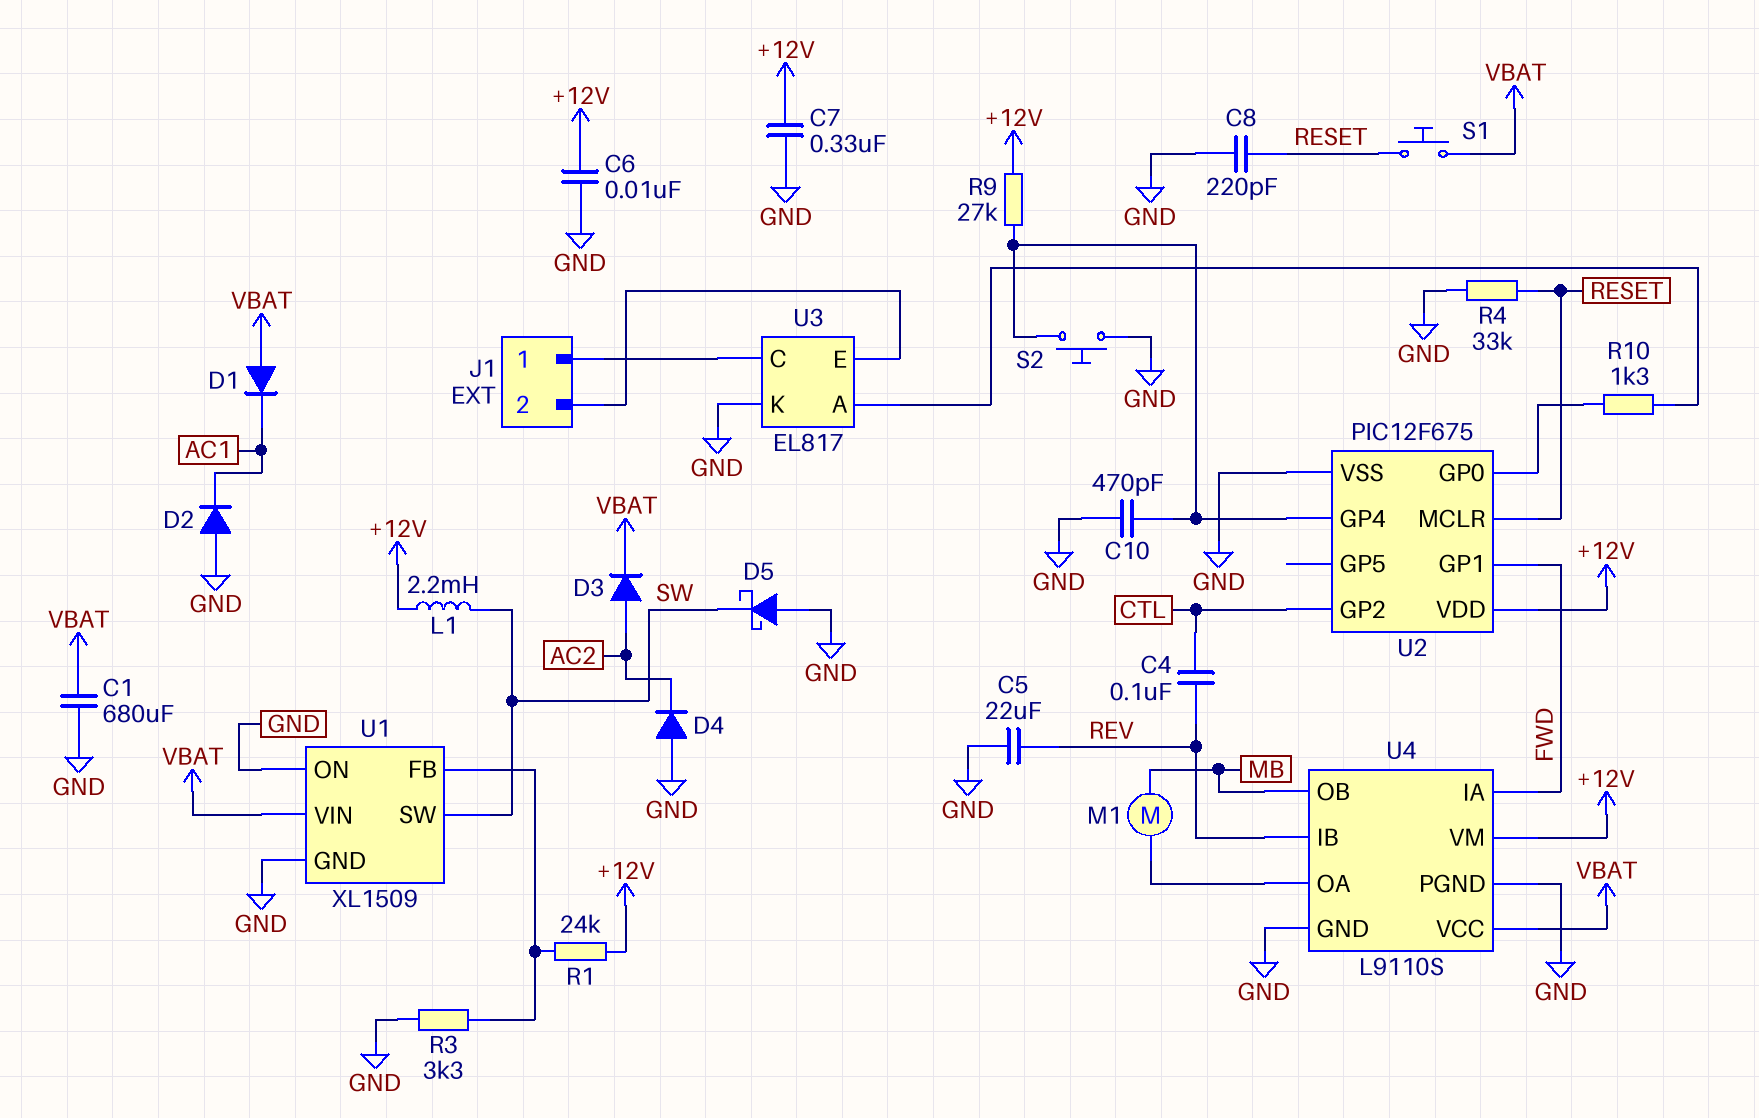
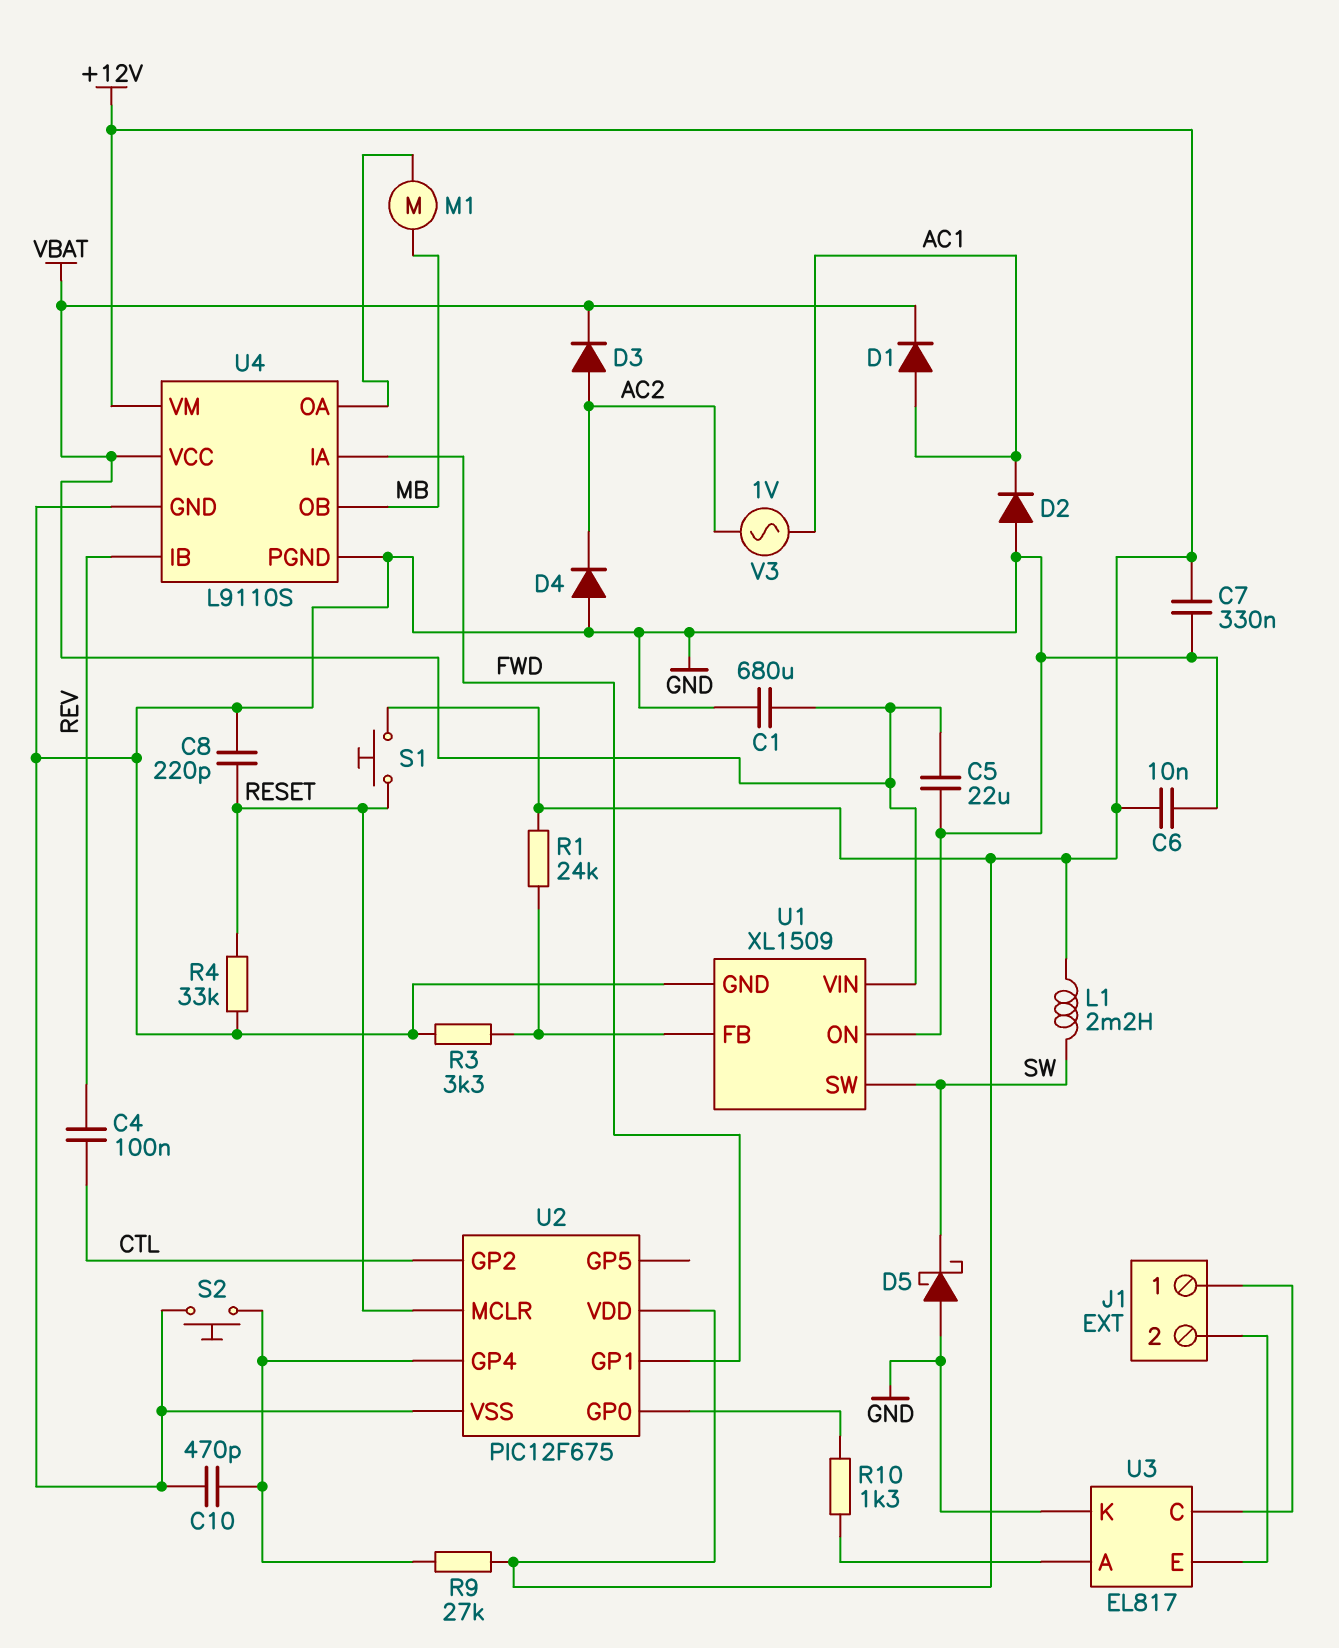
C5: 22uF (GND, REV) -> 22uF (GND, VBAT)
D1: diode (A VBAT, K AC1) -> diode (A AC1, K VBAT)
S1: button (RESET, VBAT) -> button (+12V, RESET)
V3: none -> AC 1V (AC1, AC2)

